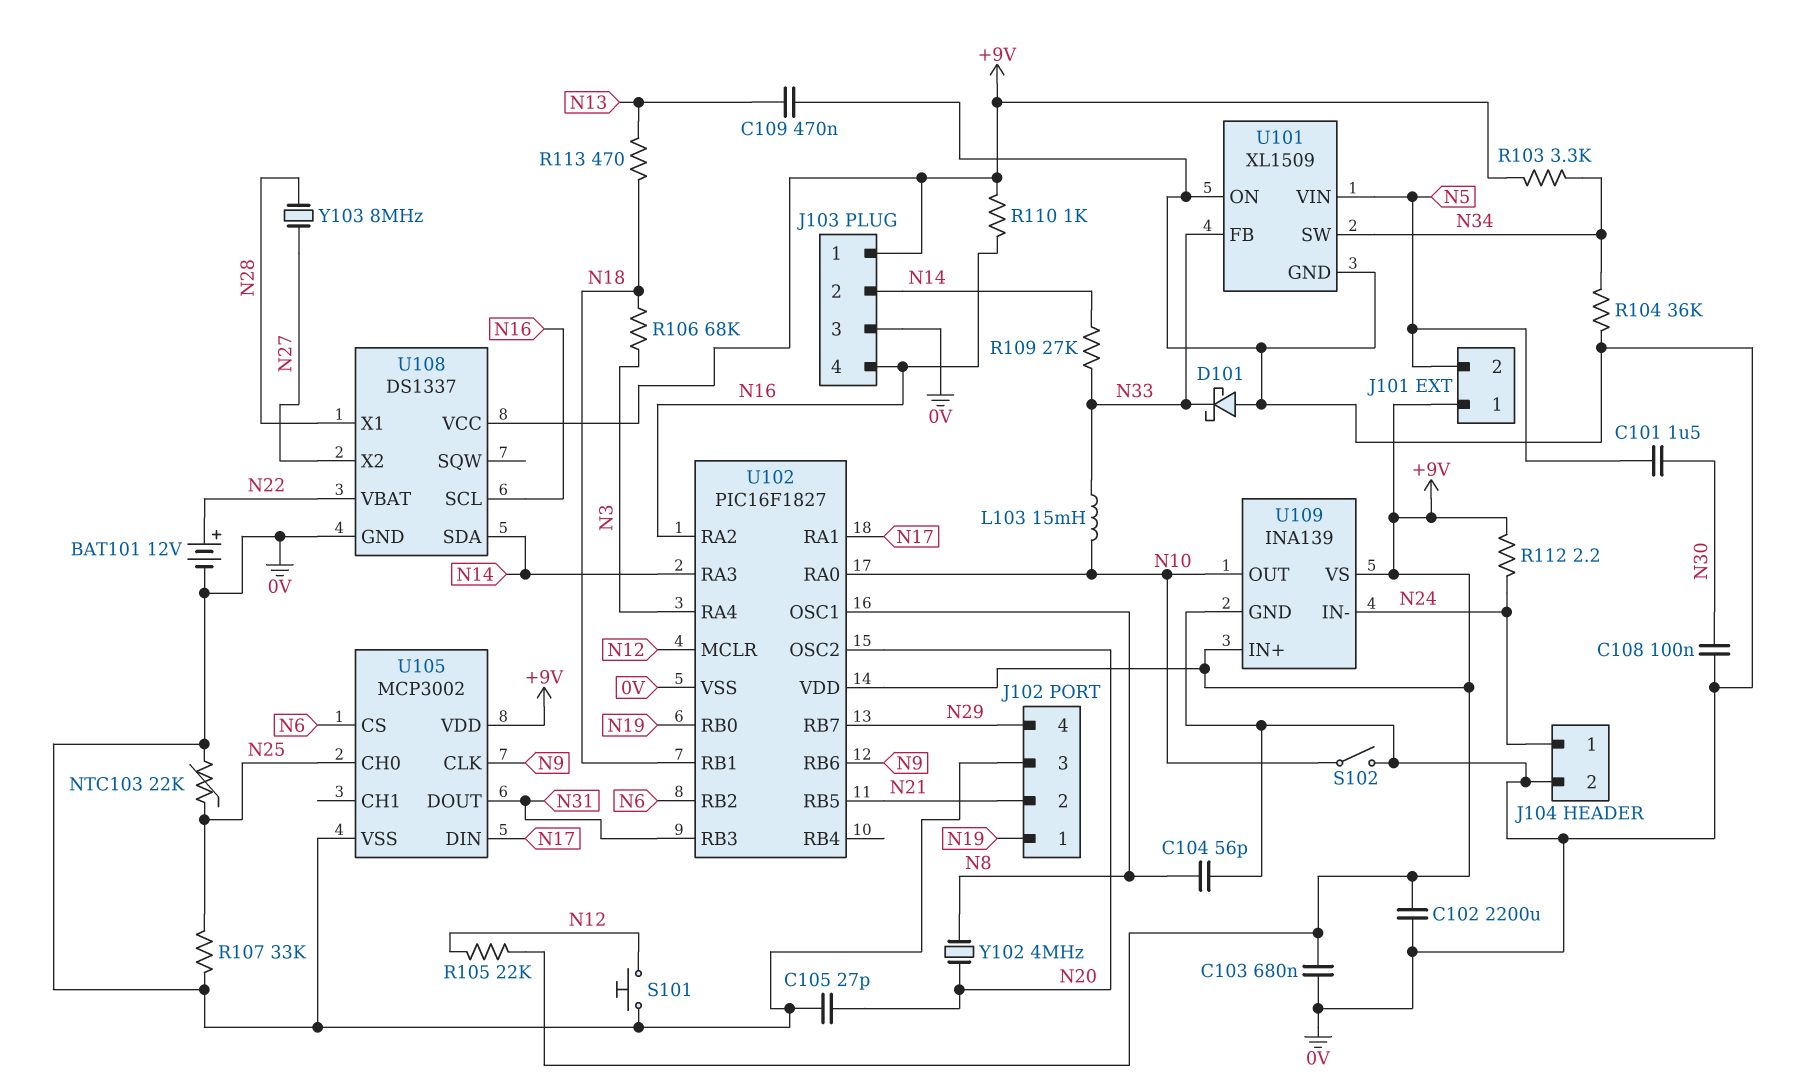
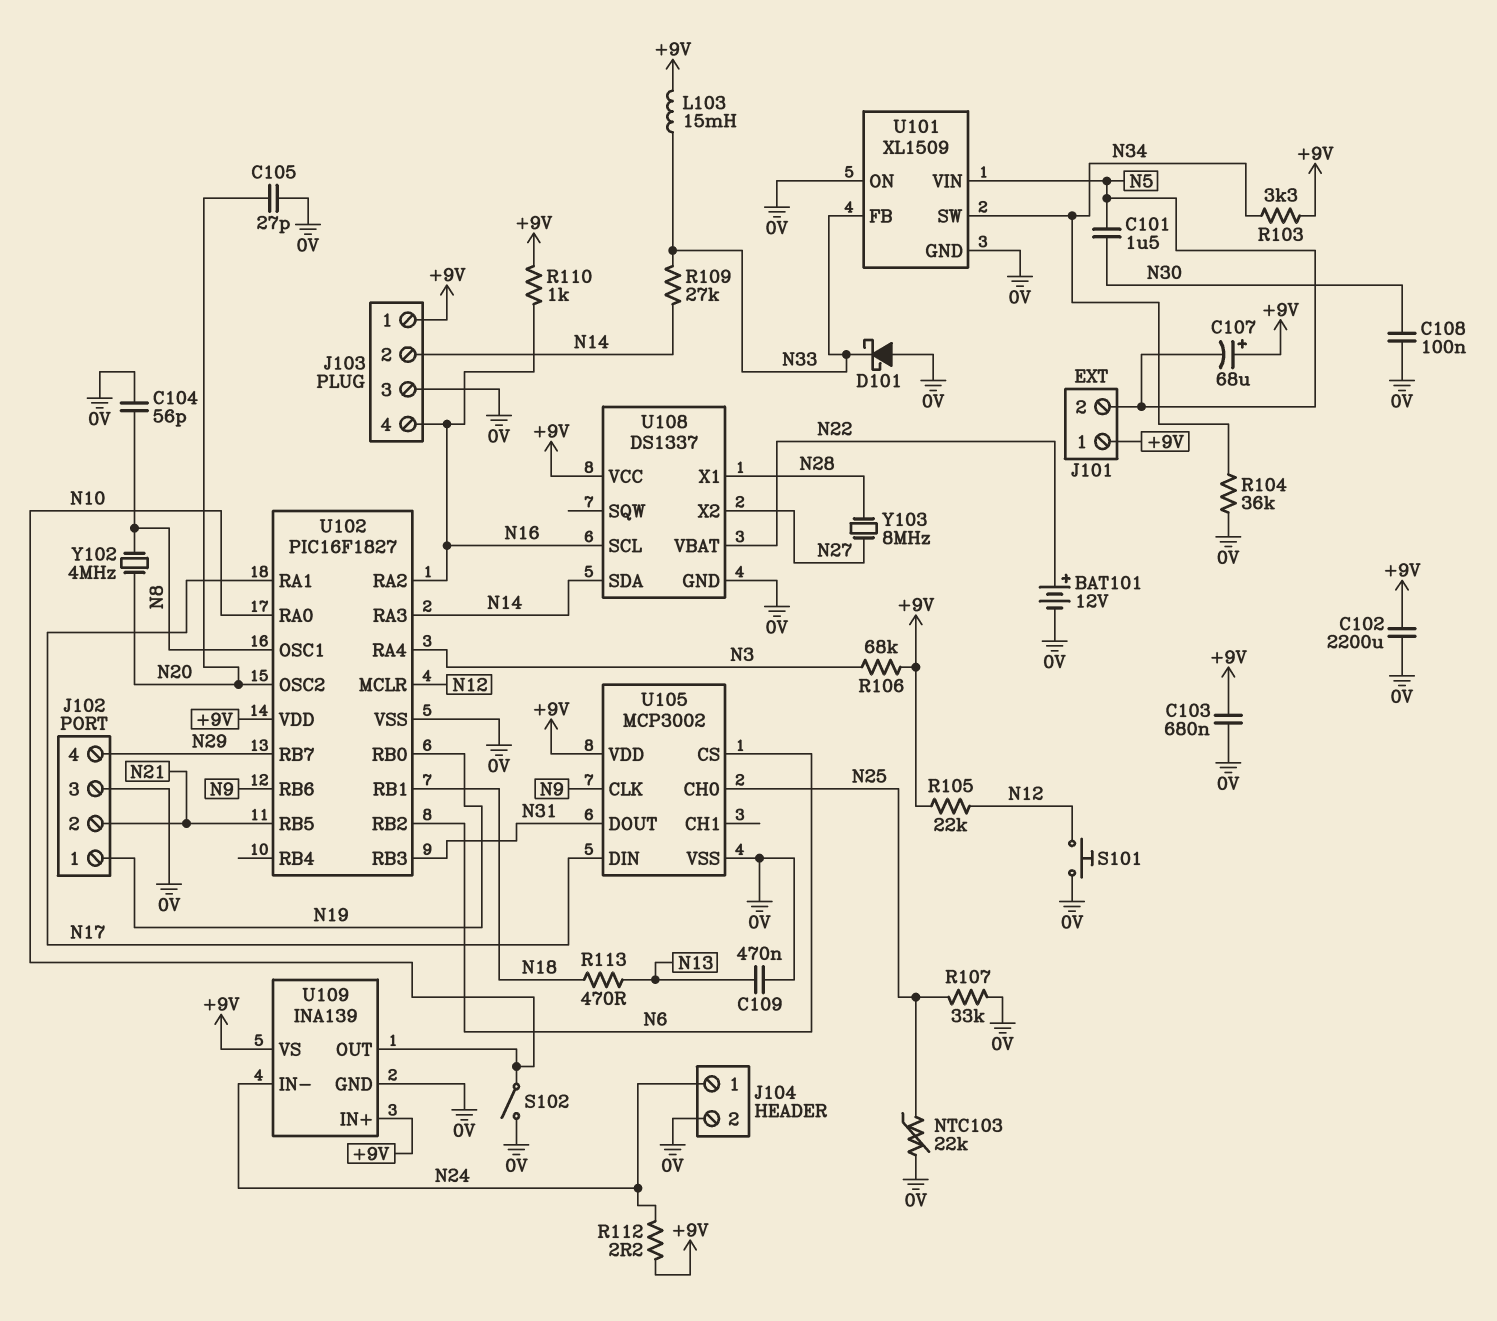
C107: none -> 68uF (plus +9V, minus N5)
L103: 15mH (N10, N33) -> 15mH (+9V, N33)
R106: 68k (N3, N18) -> 68k (+9V, N3)

